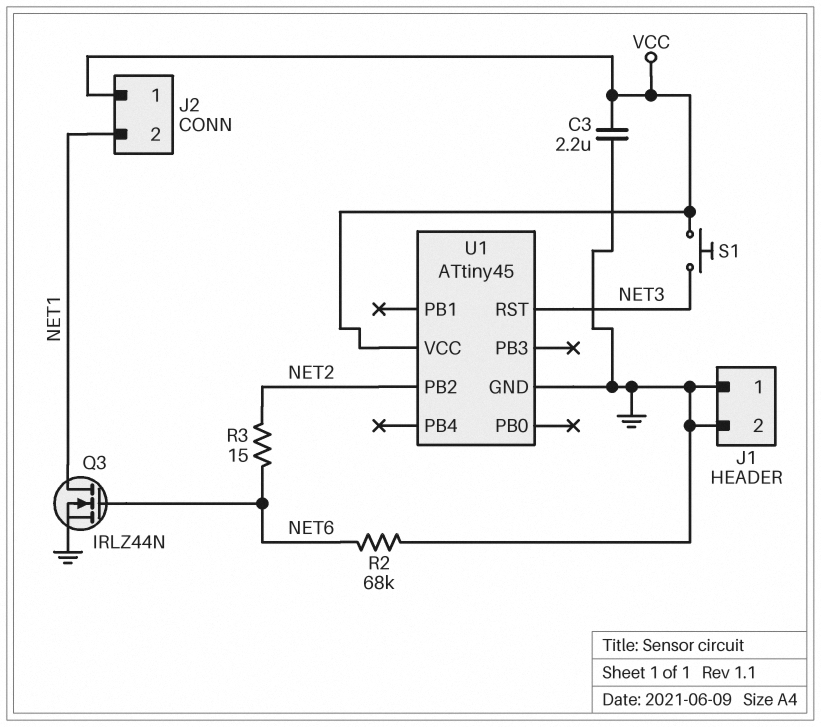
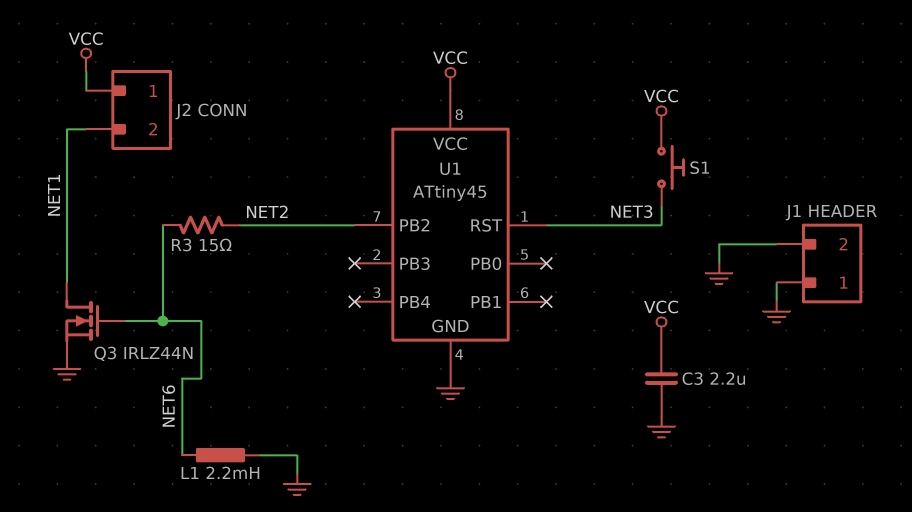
L1: none -> 2.2mH (GND, NET6)
R2: 68k (GND, NET6) -> none

